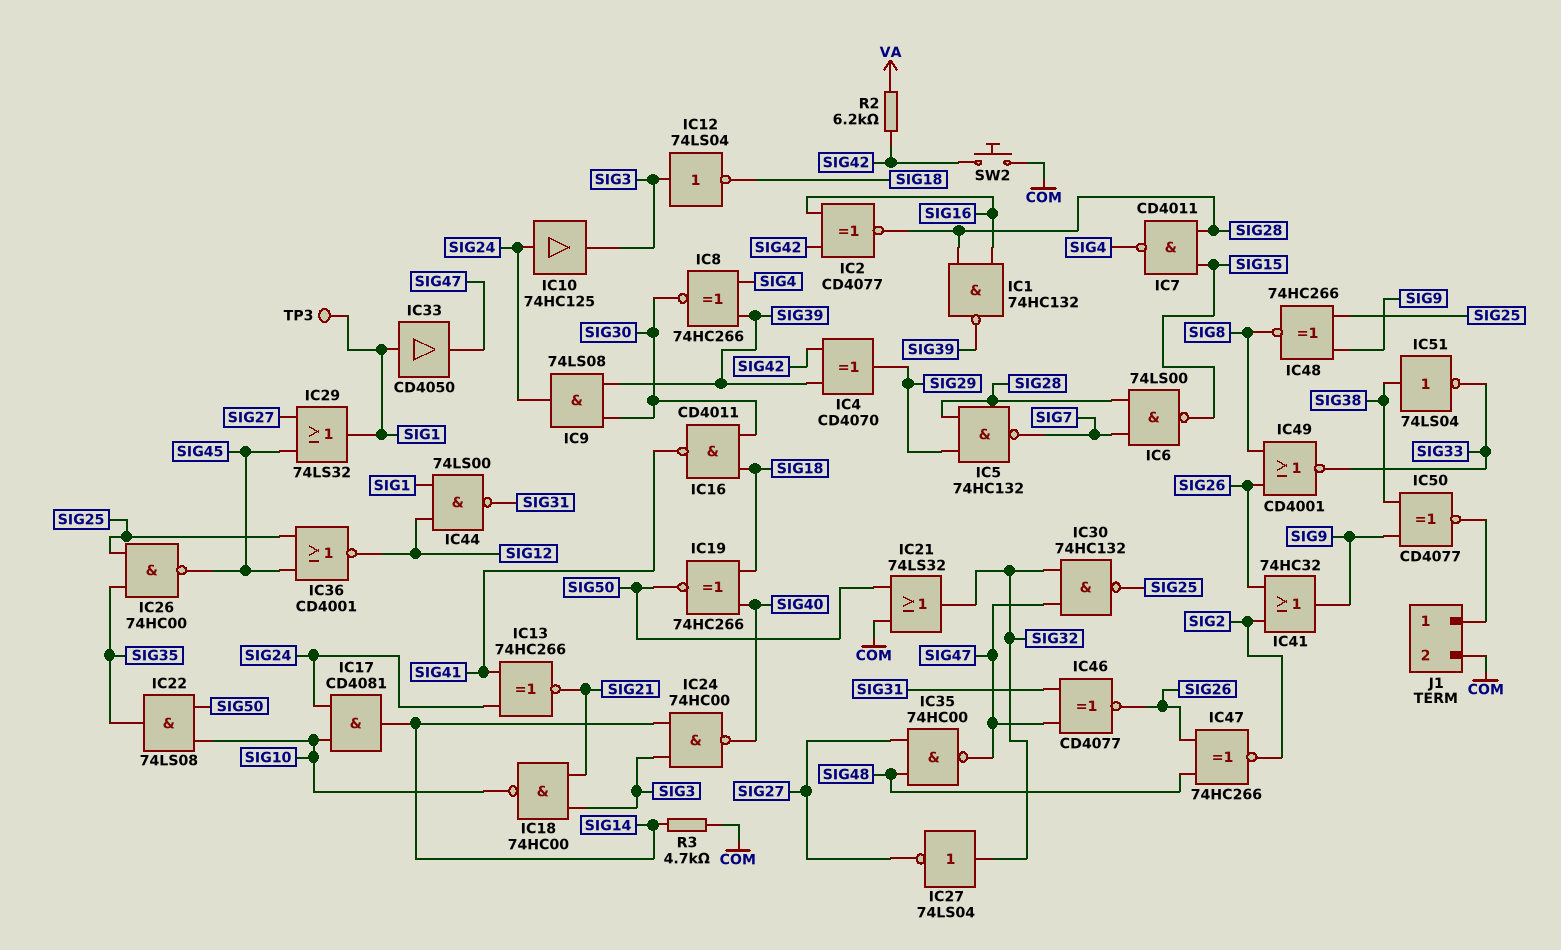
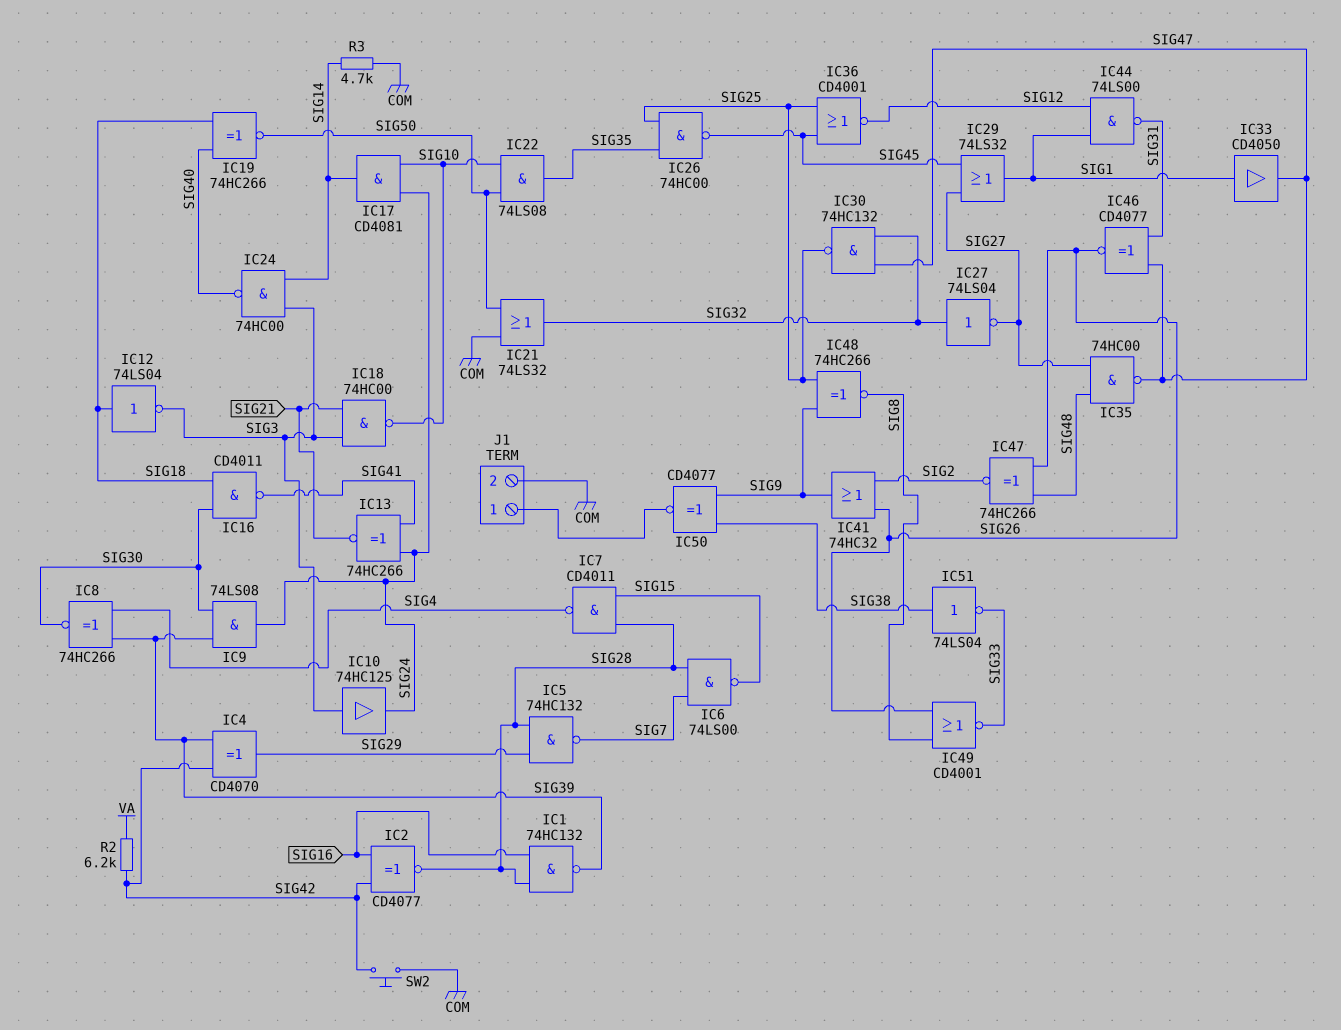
IC10: buffer 74HC125 (in SIG24, out SIG3) -> buffer 74HC125 (in SIG3, out SIG24)
IC12: NOT 74LS04 (in SIG3, out SIG18) -> NOT 74LS04 (in SIG18, out SIG3)
TP3: test point (SIG1) -> none

